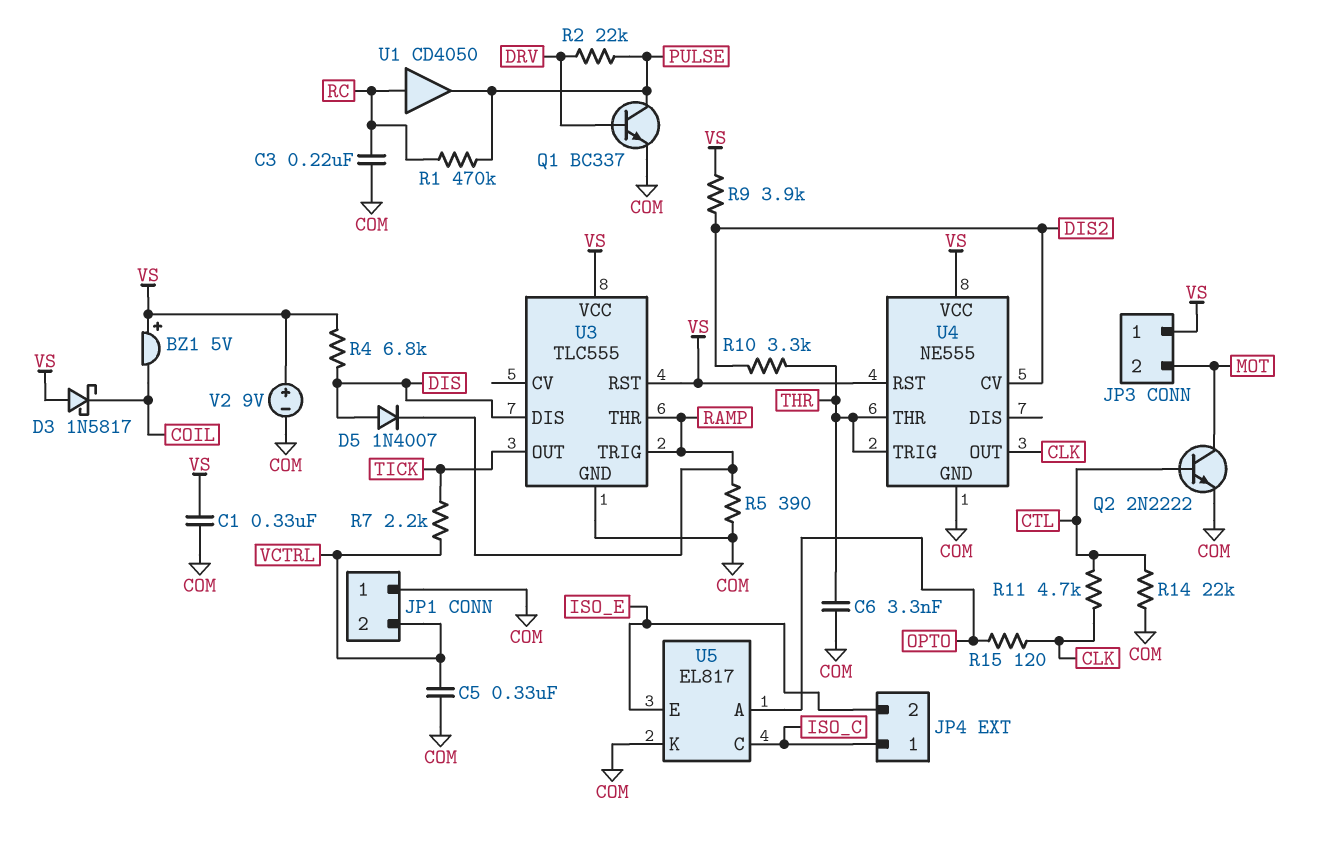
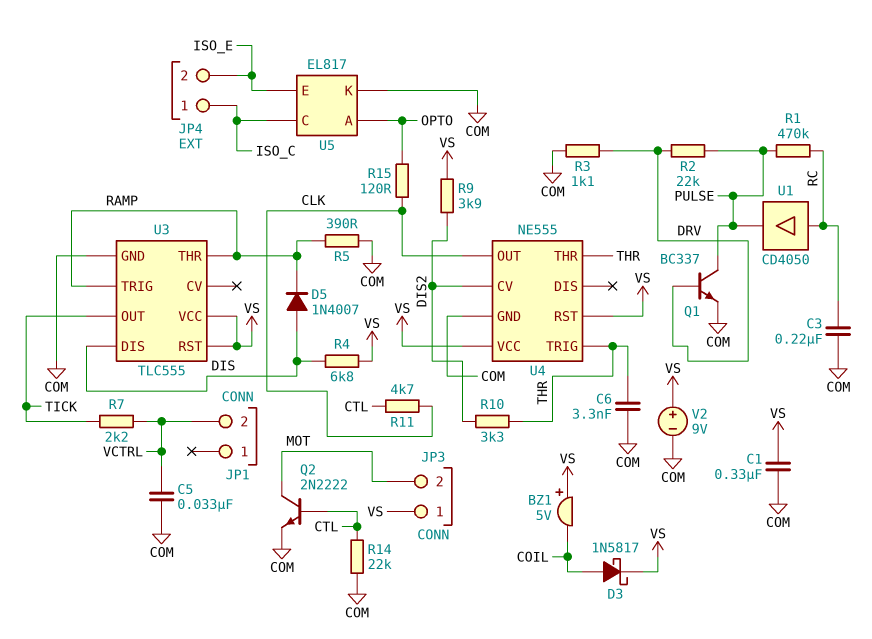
C5: 330nF (COM, VCTRL) -> 33nF (COM, VCTRL)
D3: schottky 1N5817 (A VS, K COIL) -> schottky 1N5817 (A COIL, K VS)
JP1 pin 1: COM -> none
R3: none -> 1.1k (COM, DRV)

